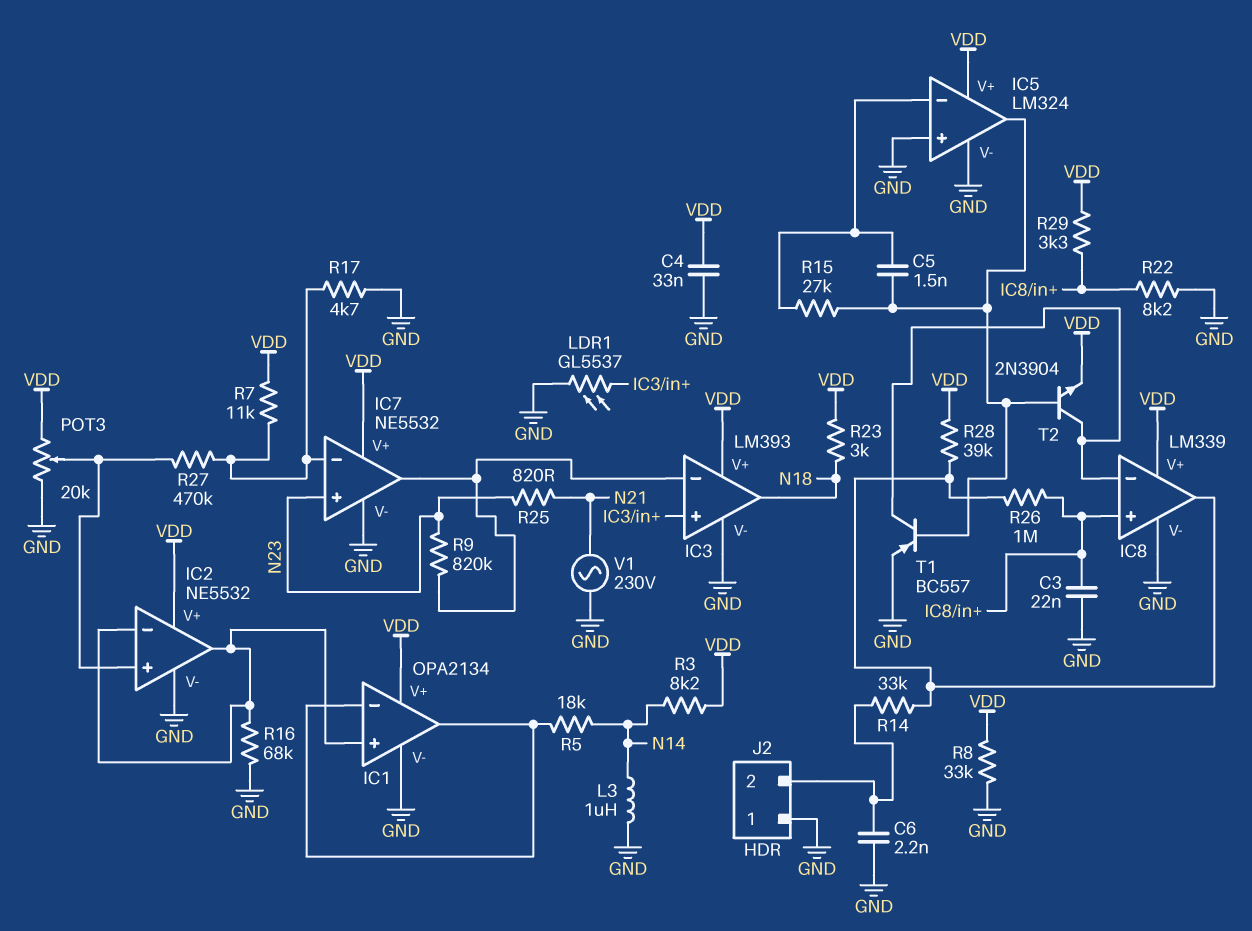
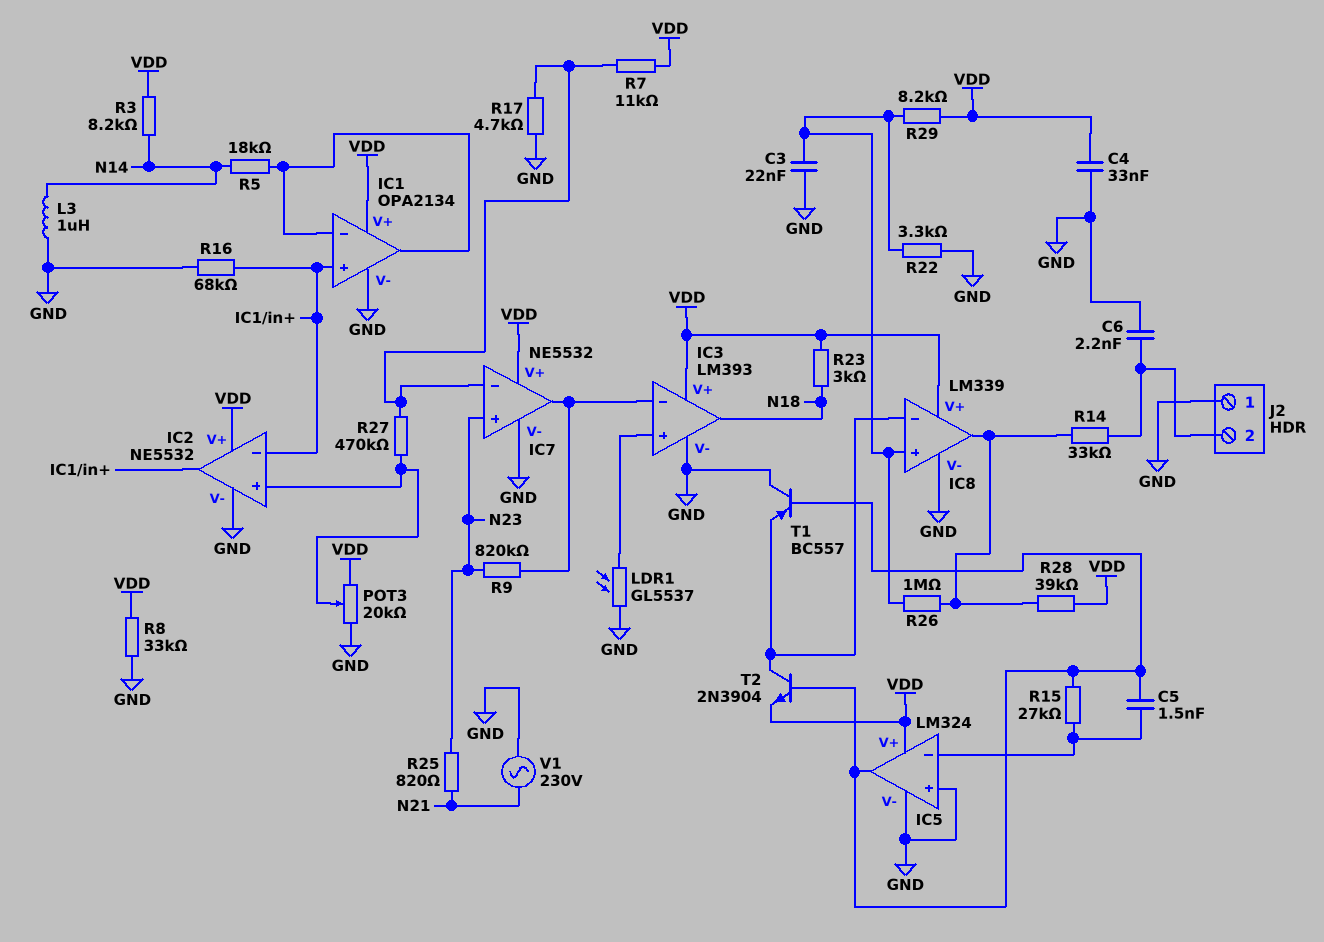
R22: 8.2k (GND, IC8/in+) -> 3.3k (GND, IC8/in+)
R29: 3.3k (IC8/in+, VDD) -> 8.2k (IC8/in+, VDD)
T1: PNP BC557 (B IC5/out, C IC8/in-, E GND) -> PNP BC557 (B IC5/out, C GND, E IC8/in-)

